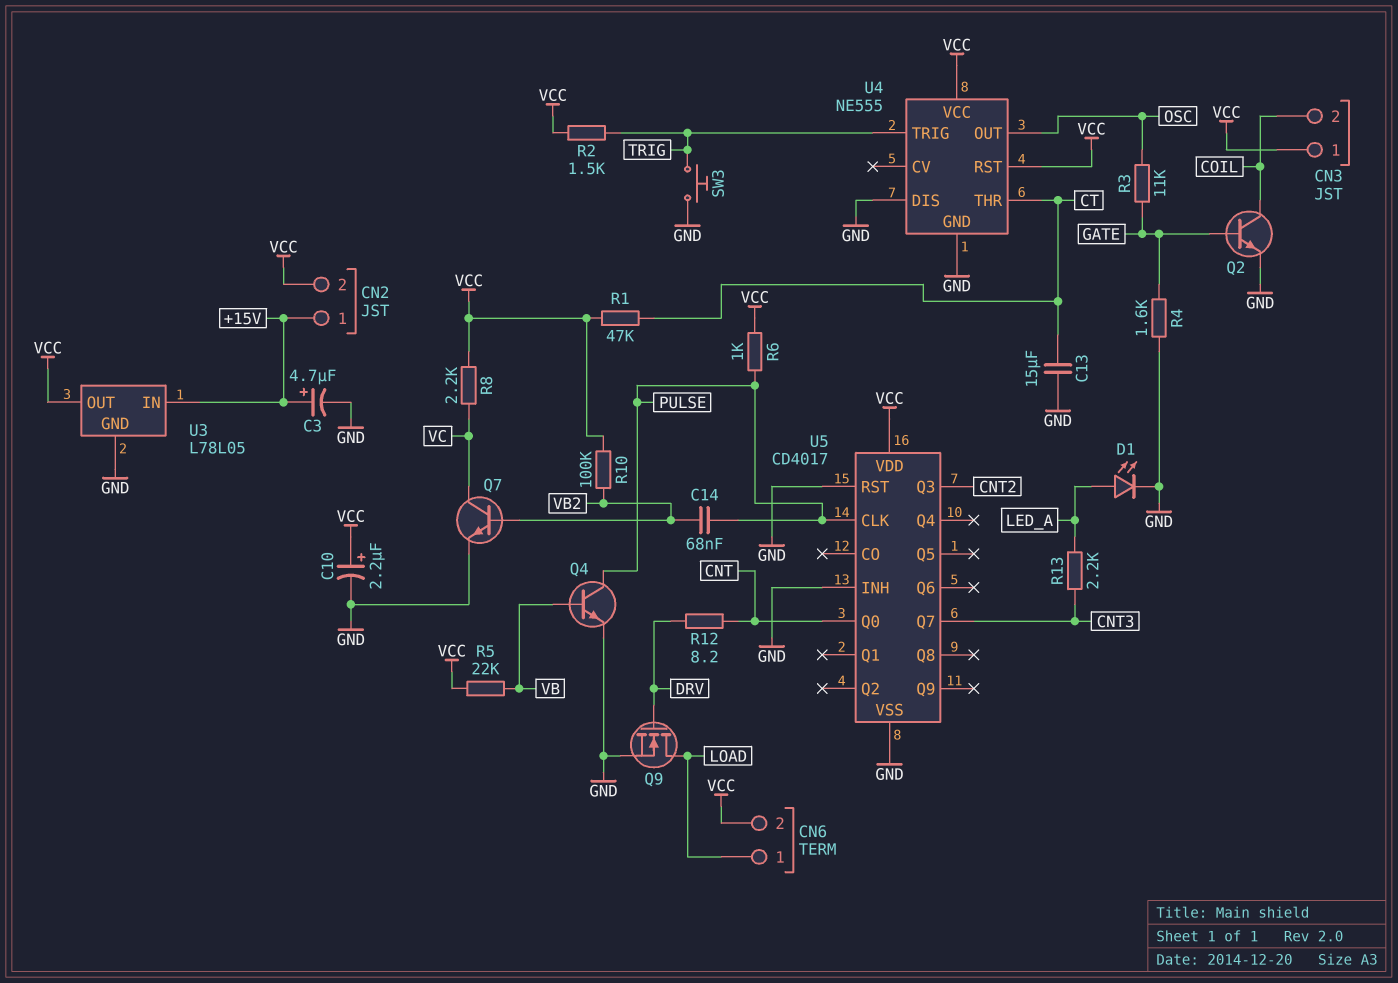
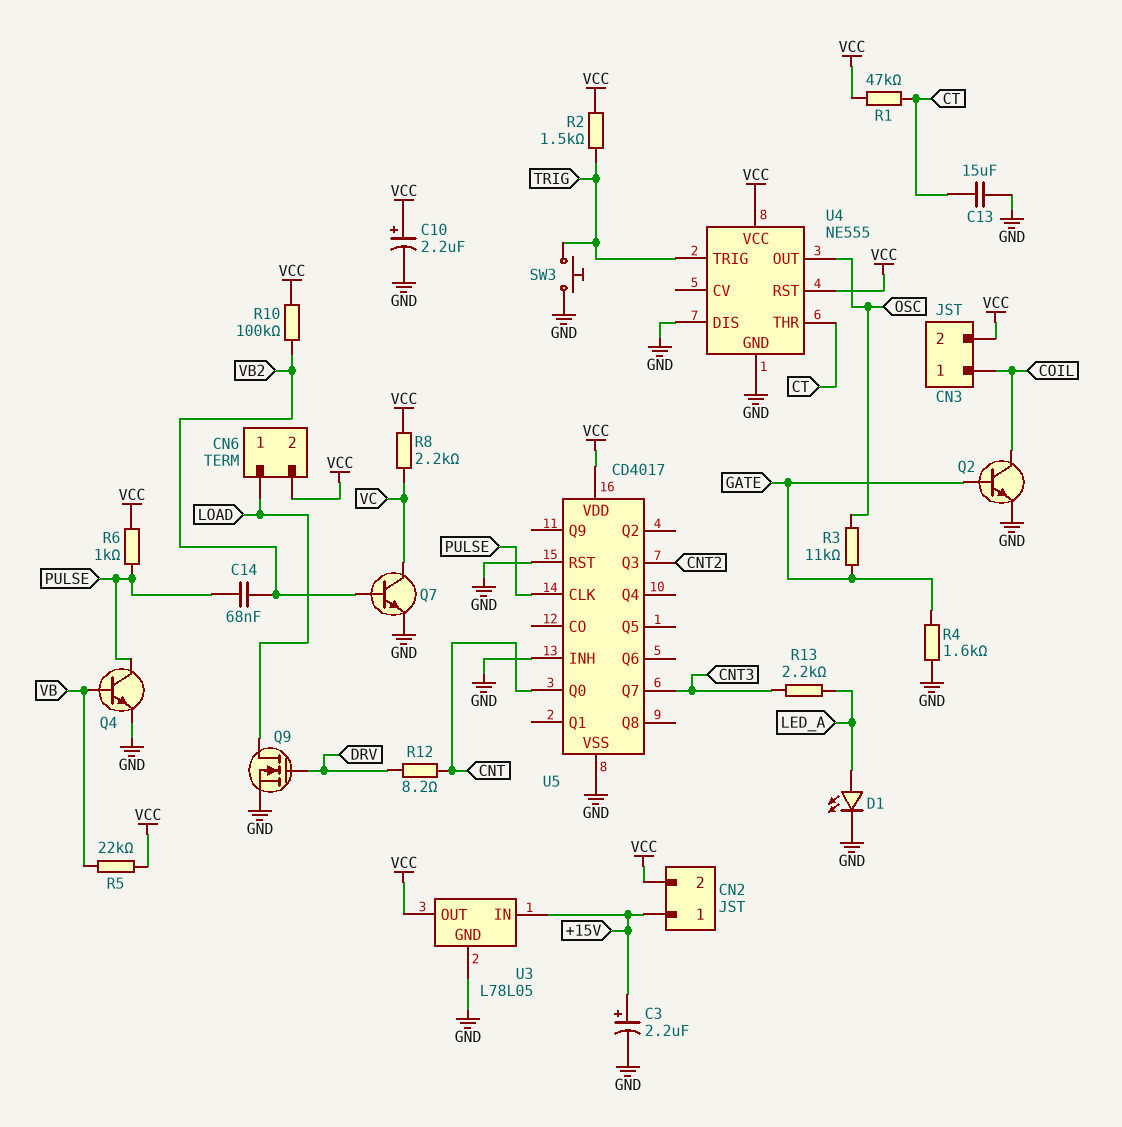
C3: 4.7uF (plus +15V, minus GND) -> 2.2uF (plus +15V, minus GND)
CN3 pin 1: VCC -> COIL
CN3 pin 2: COIL -> VCC

